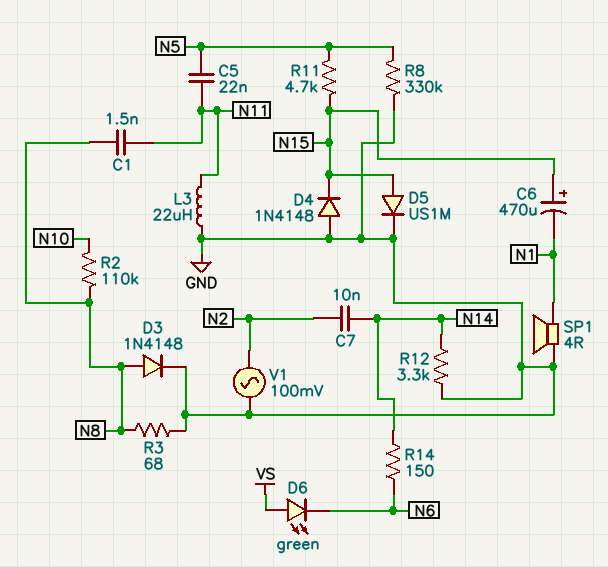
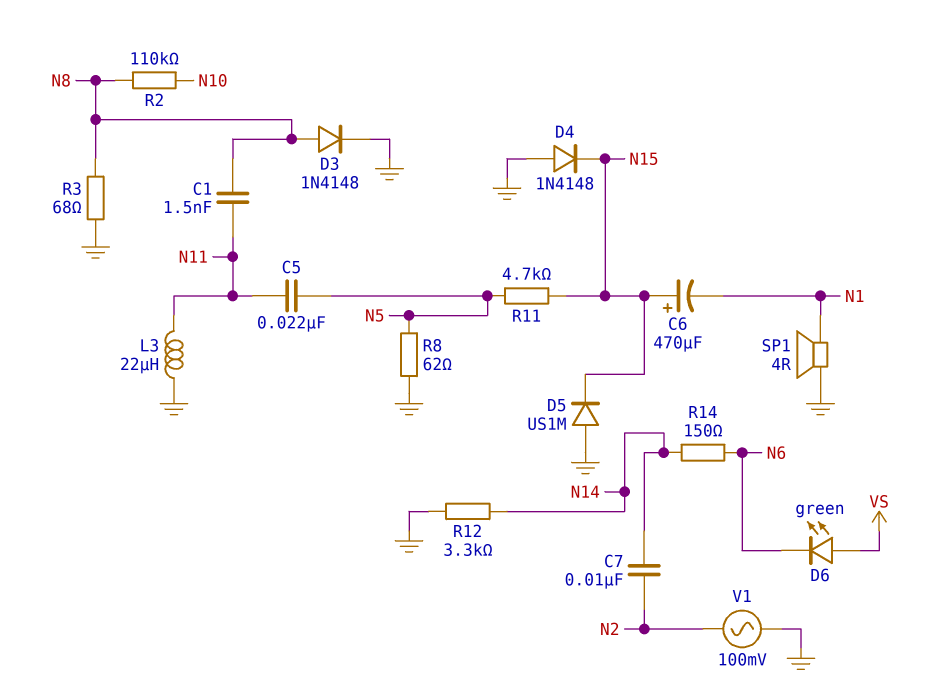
D5: diode US1M (A N15, K GND) -> diode US1M (A GND, K N15)
R8: 330k (GND, N5) -> 62 (GND, N5)

